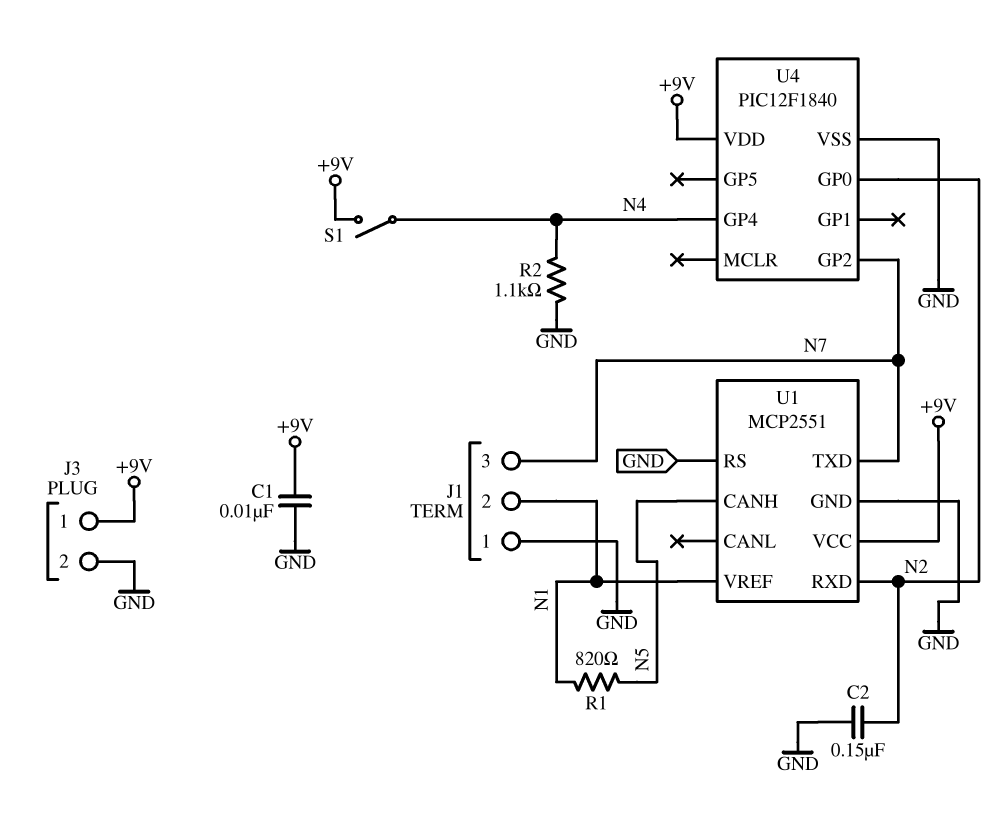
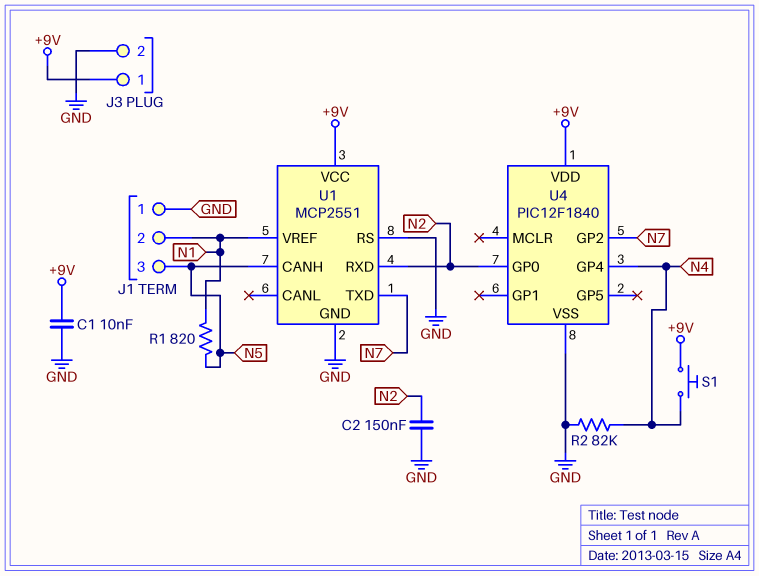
J1 pin 3: N7 -> N5
R2: 1.1k (GND, N4) -> 82k (GND, N4)
S1: switch (+9V, N4) -> button (+9V, N4)

